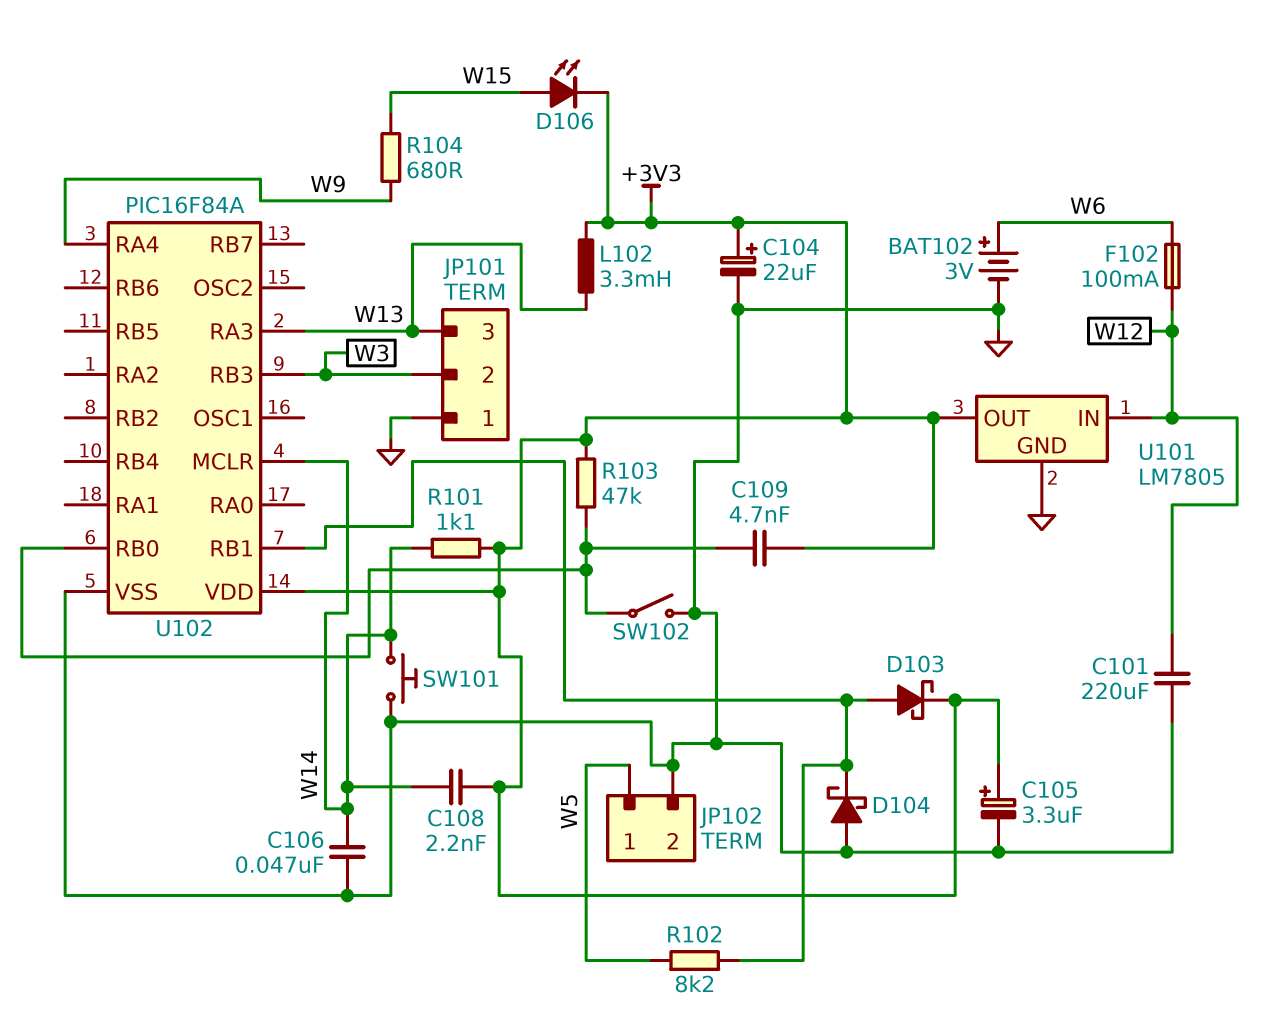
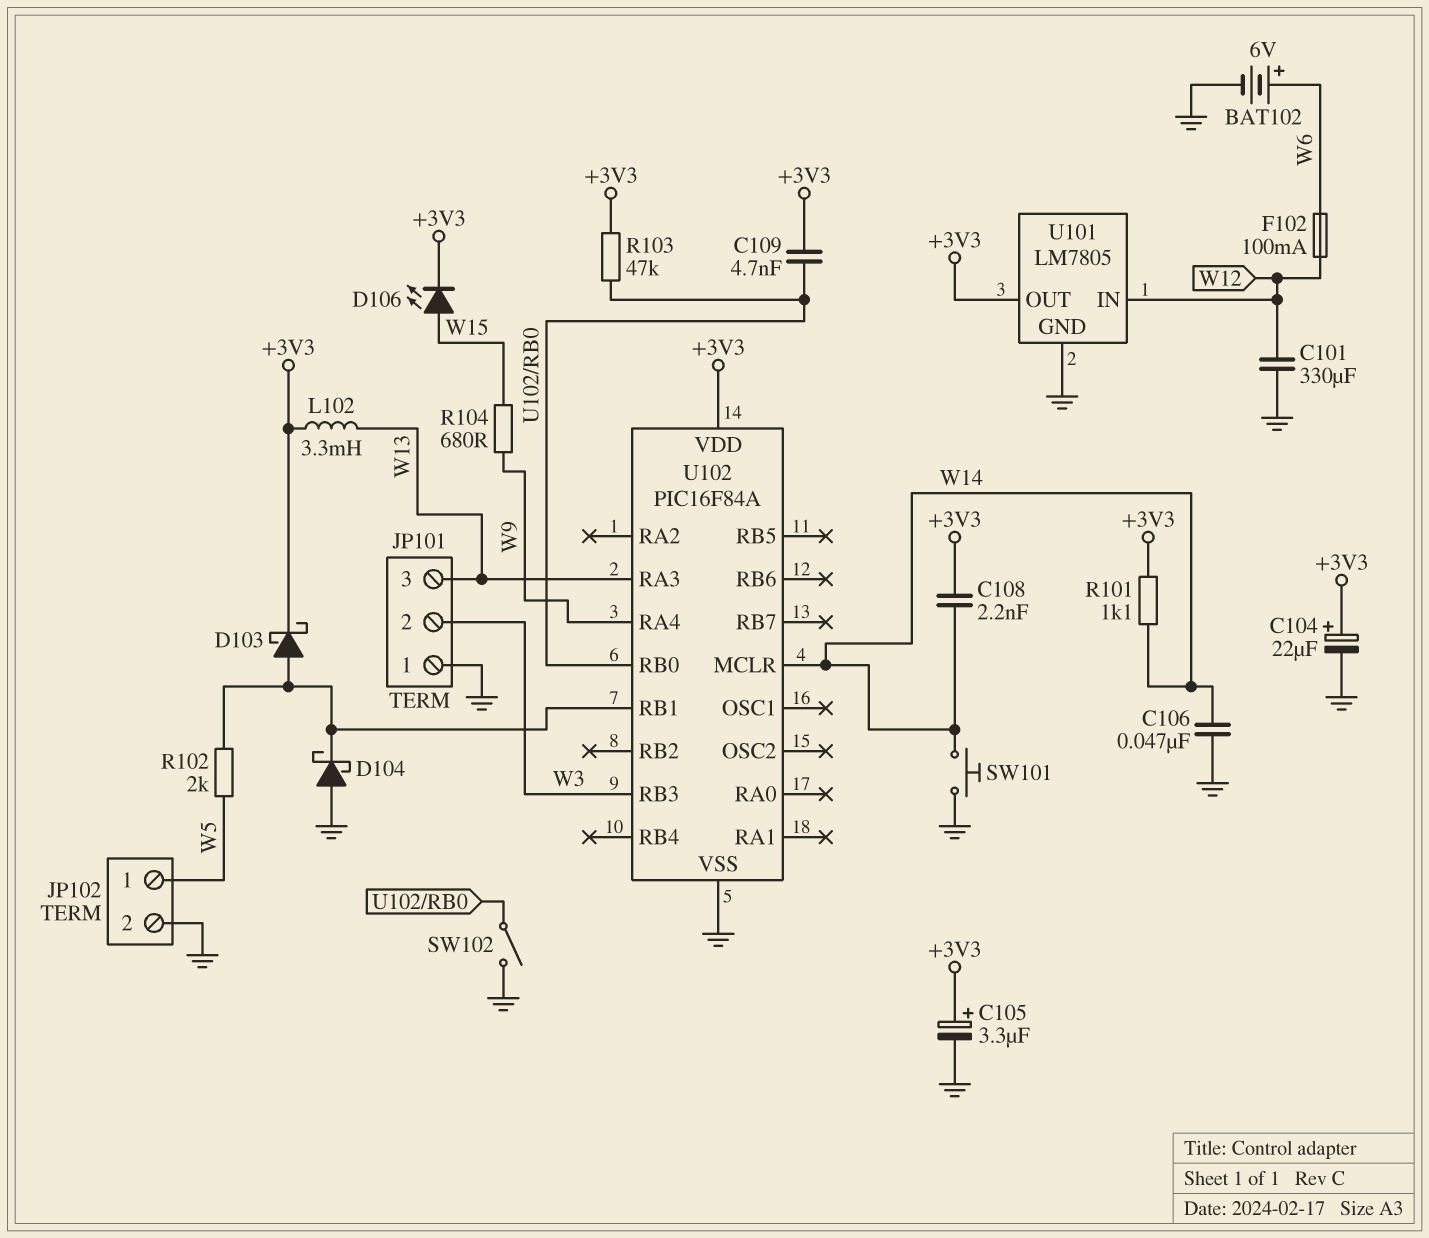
BAT102: 3V (plus W6, minus GND) -> 6V (plus W6, minus GND)
C101: 220uF (GND, W12) -> 330uF (GND, W12)
R102: 8.2k (U102/RB1, W5) -> 2k (U102/RB1, W5)

